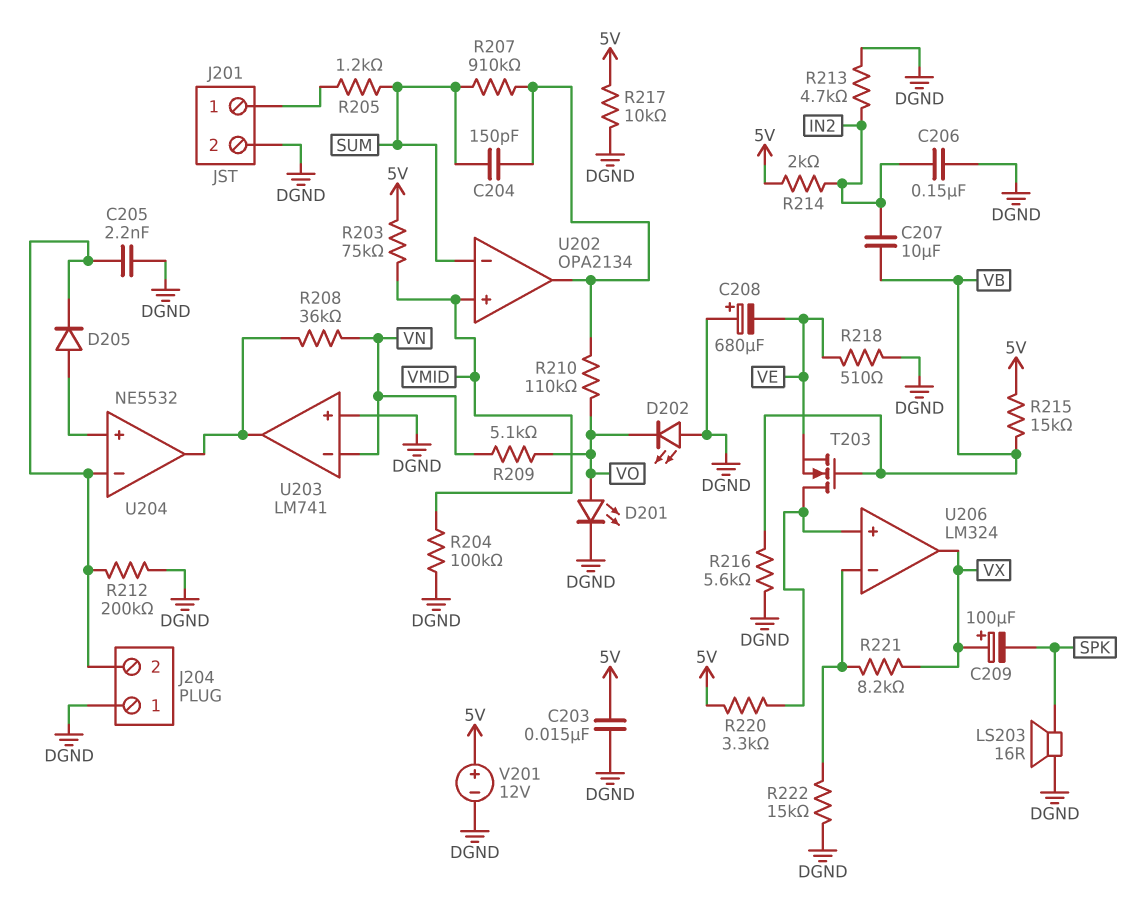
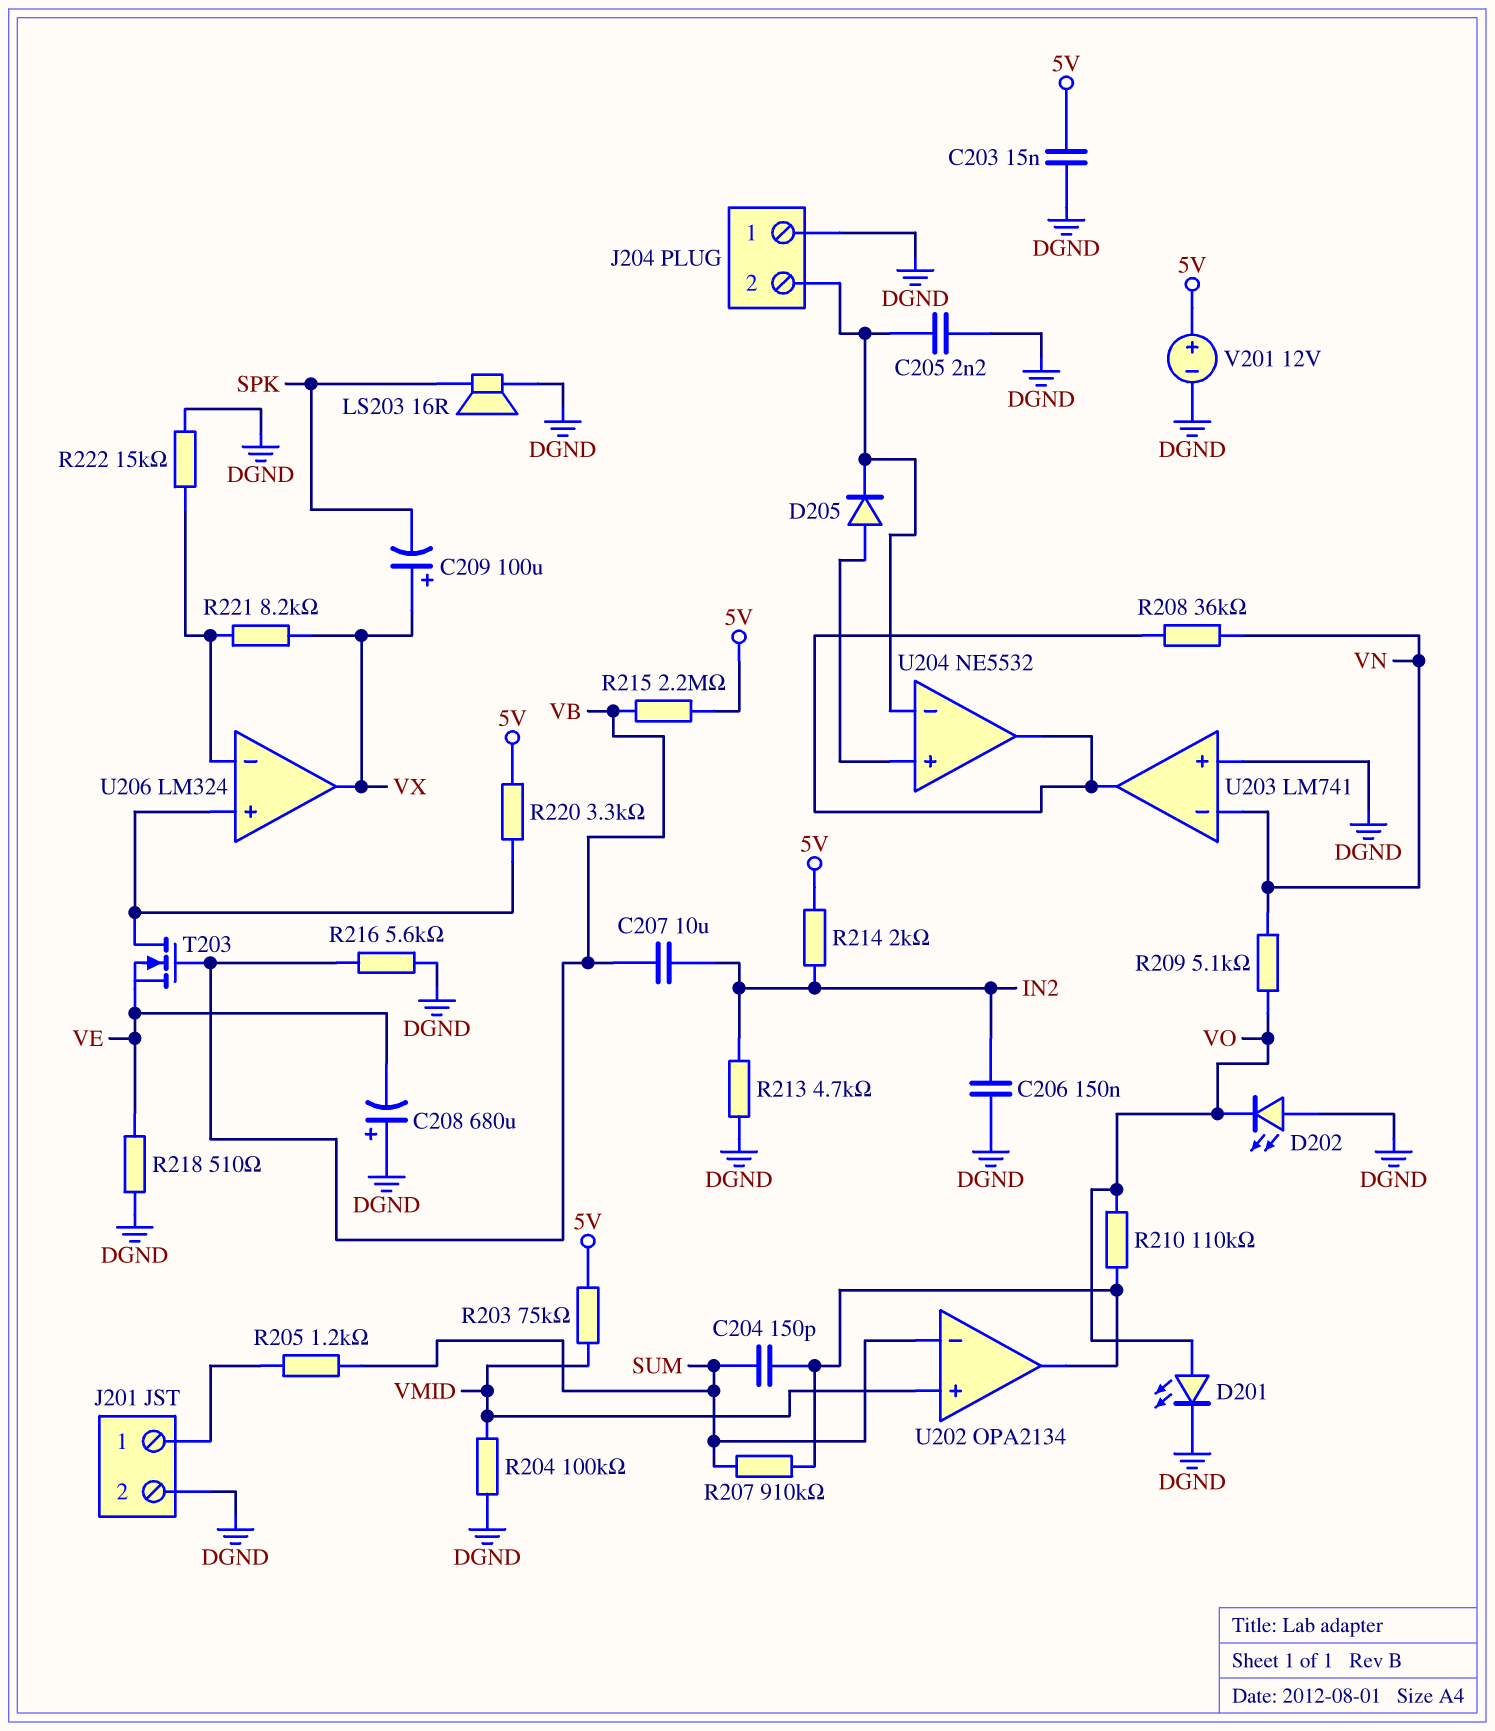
R212: 200k (DGND, J204/2) -> none
R215: 15k (5V, VB) -> 2.2M (5V, VB)
R217: 10k (5V, DGND) -> none

